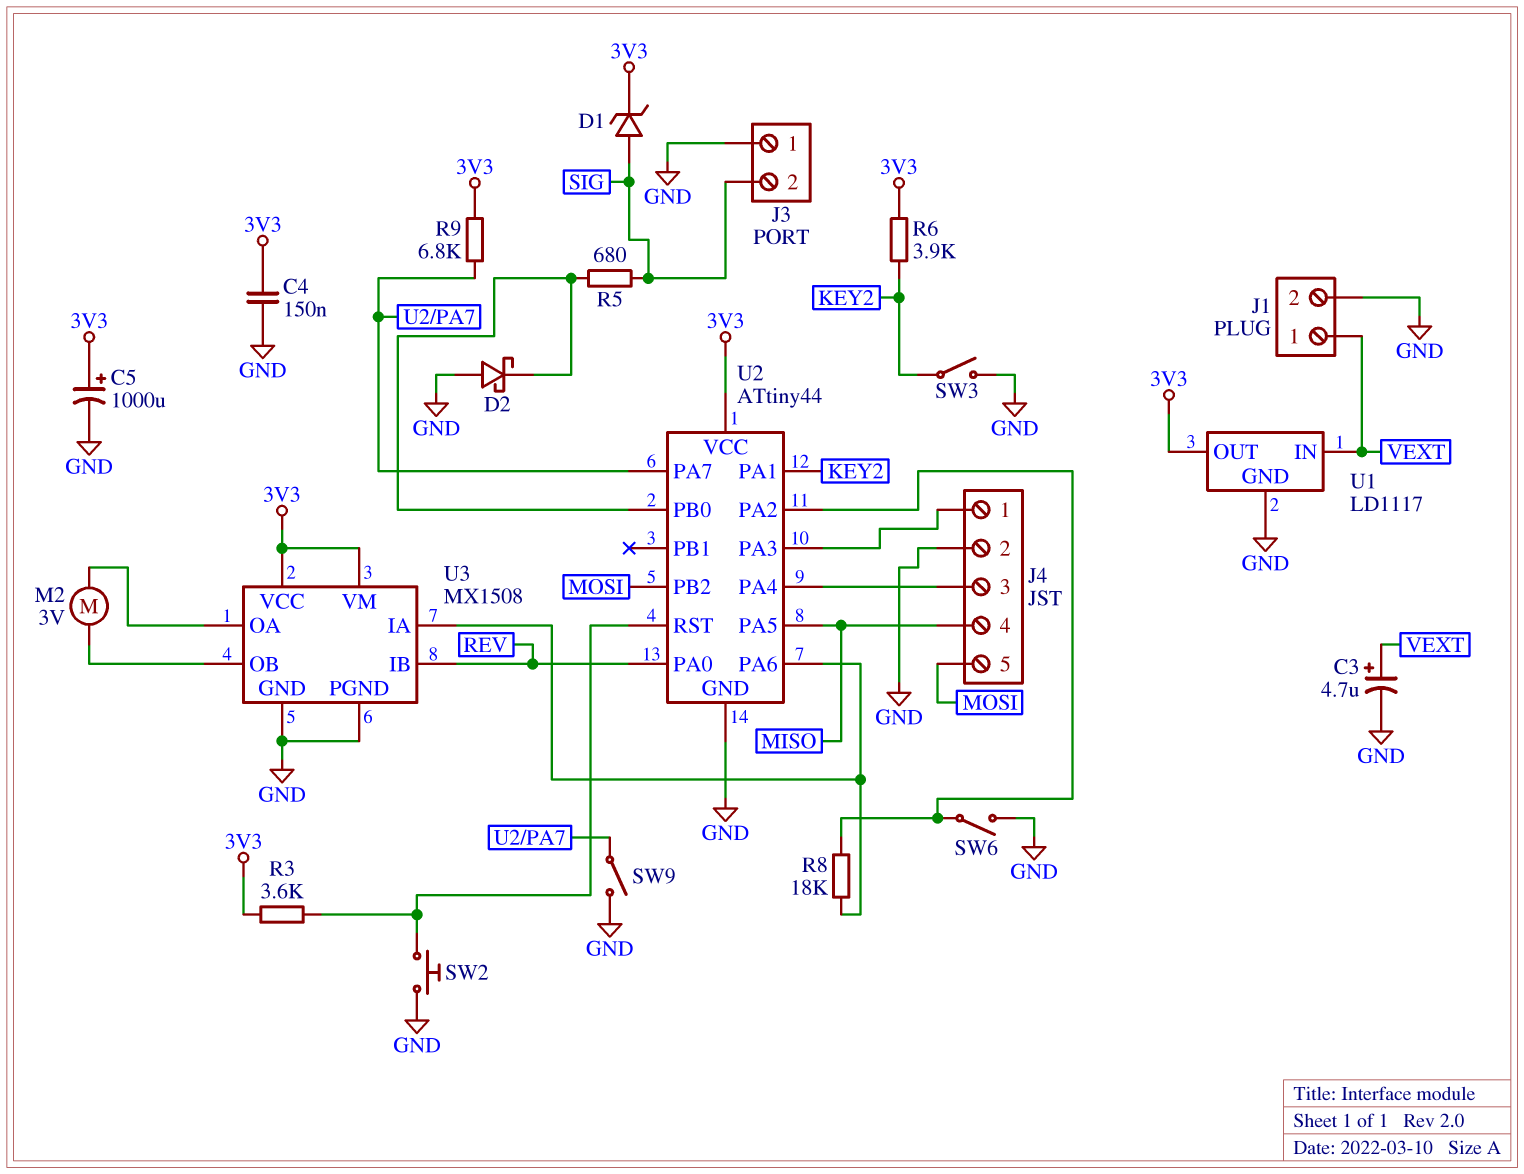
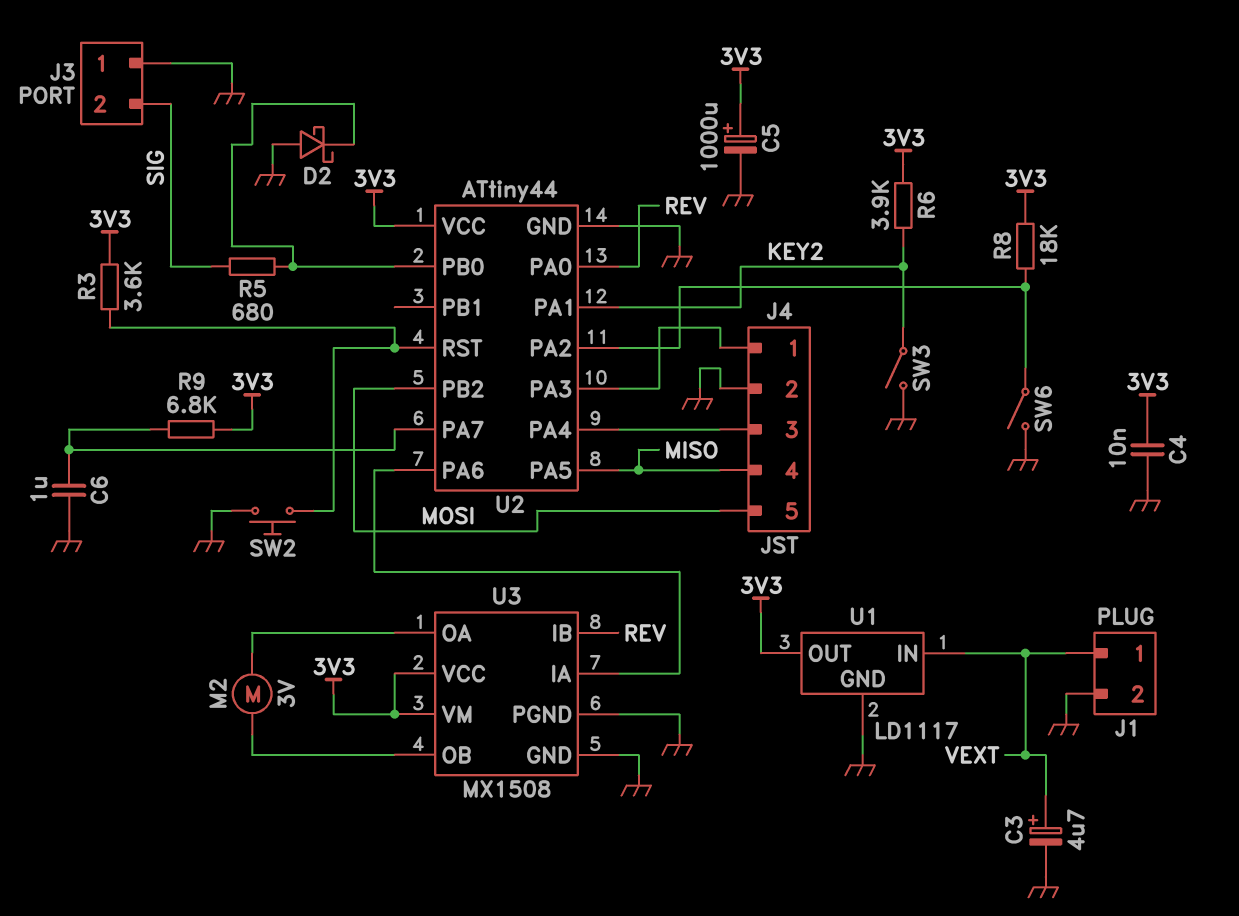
C4: 150nF (3V3, GND) -> 10nF (3V3, GND)
C6: none -> 1uF (GND, U2/PA7)
D1: zener (A SIG, K 3V3) -> none
R8: 18k (U2/PA2, U2/PA6) -> 18k (3V3, U2/PA2)
SW9: switch (GND, U2/PA7) -> none

